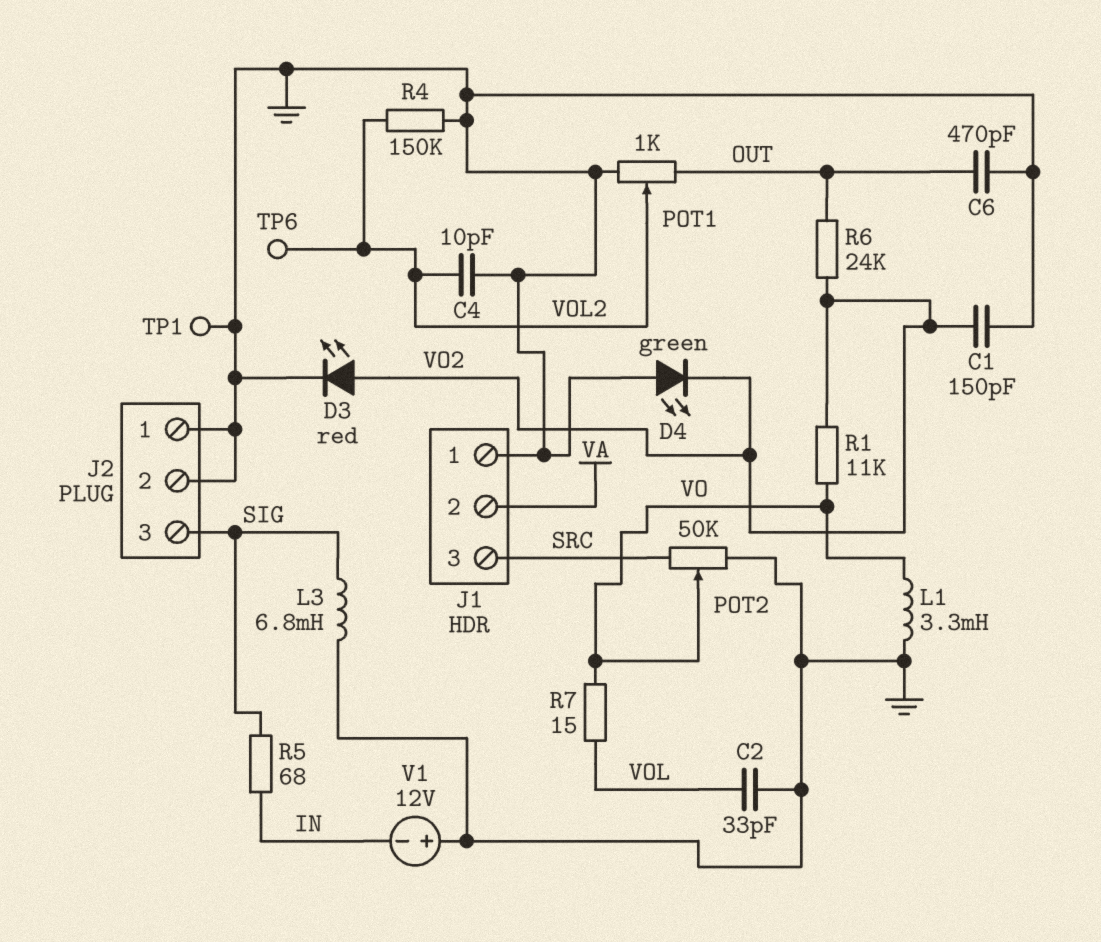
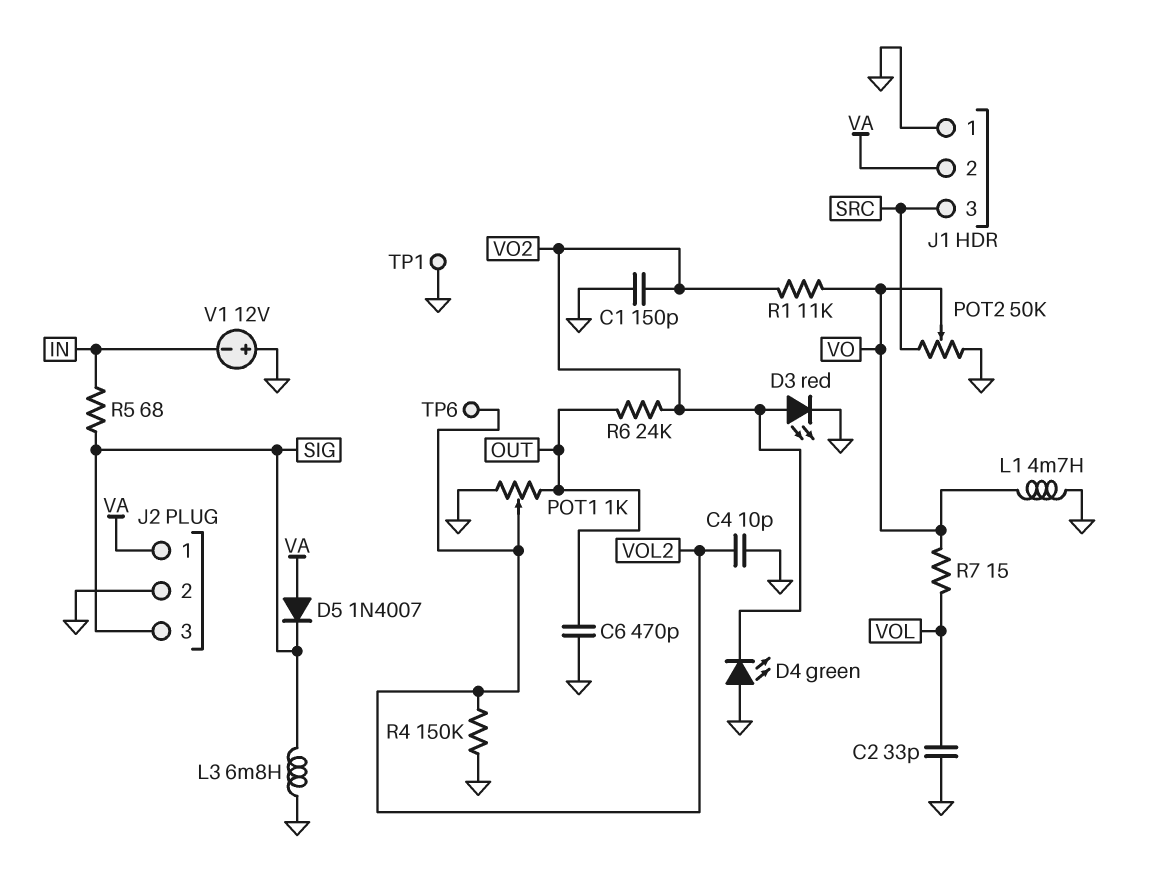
D5: none -> diode 1N4007 (A VA, K SIG)
J2 pin 1: GND -> VA
L1: 3.3mH (GND, VO) -> 4.7mH (GND, VO)

